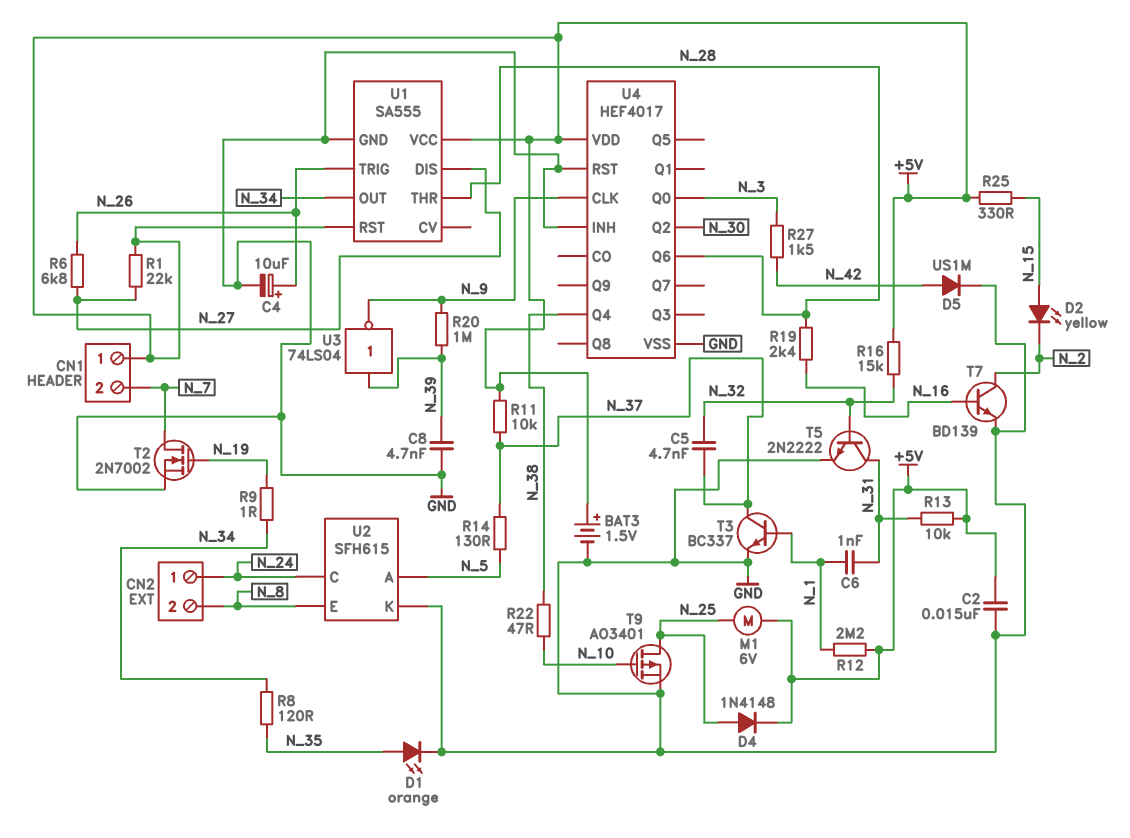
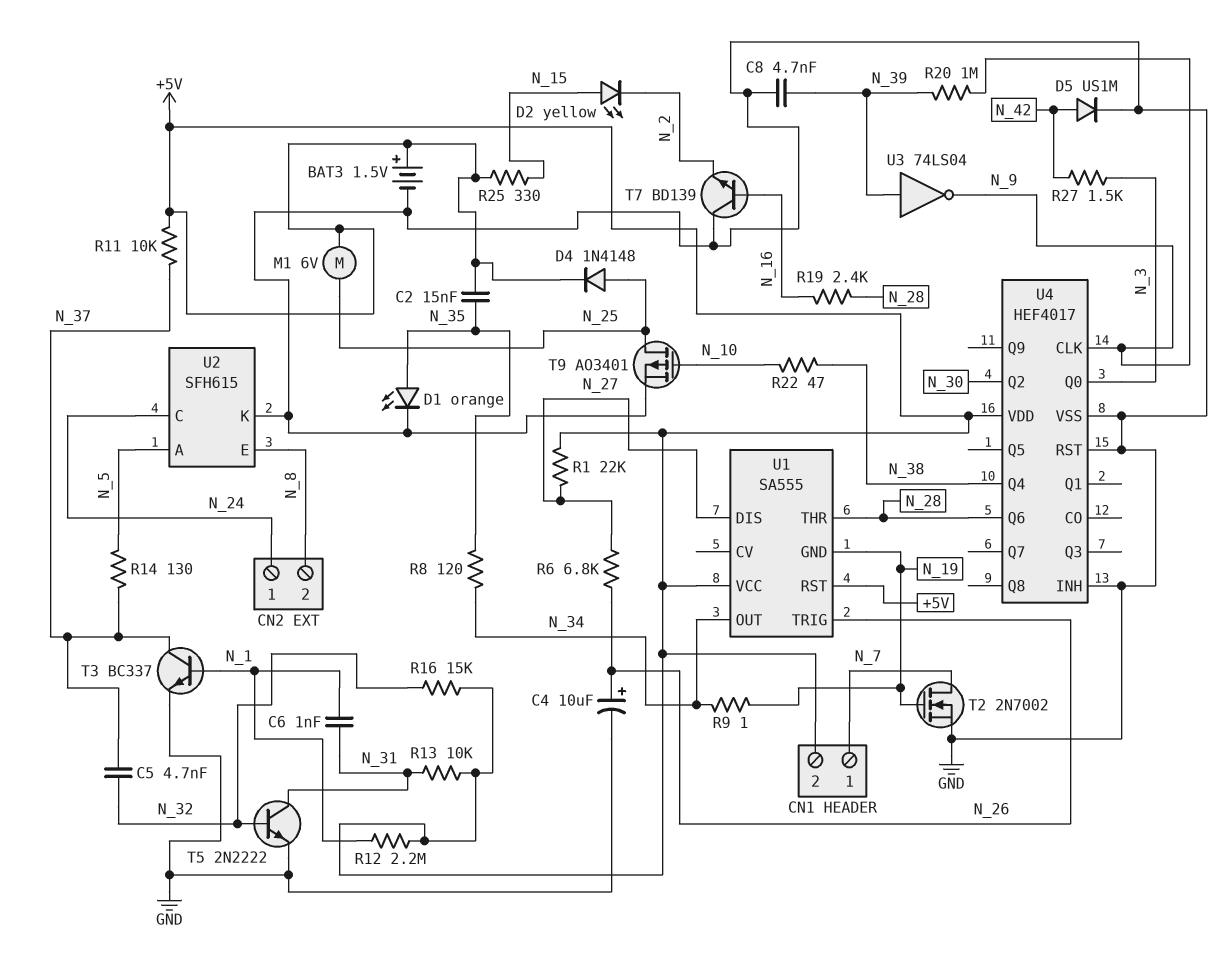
C2: 15nF (+5V, GND) -> 15nF (+5V, N_35)
CN1 pin 1: +5V -> N_7
CN1 pin 2: N_7 -> +5V
T7: NPN BD139 (B N_16, C N_2, E GND) -> NPN BD139 (B N_16, C GND, E N_2)
U1 pin GND: GND -> N_19

